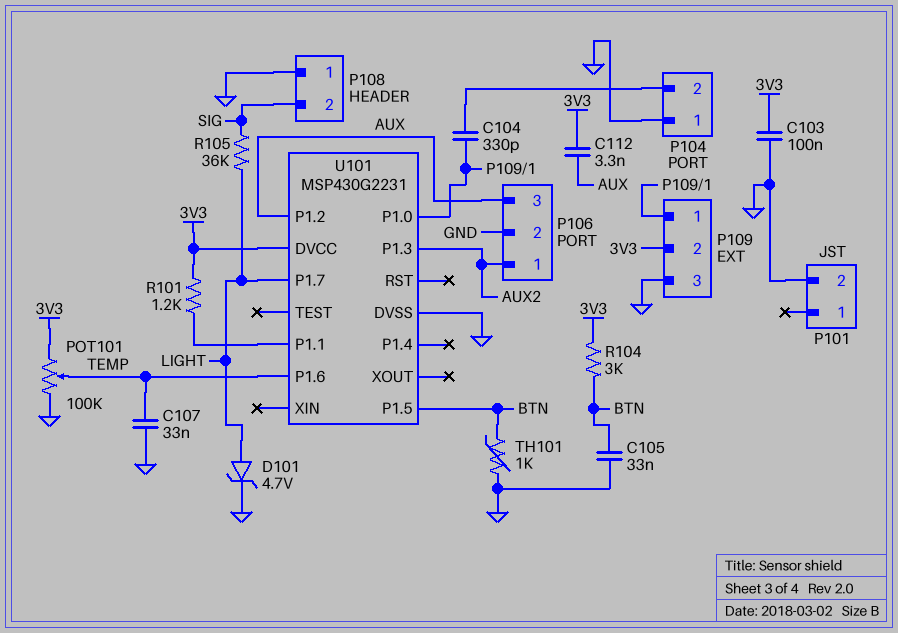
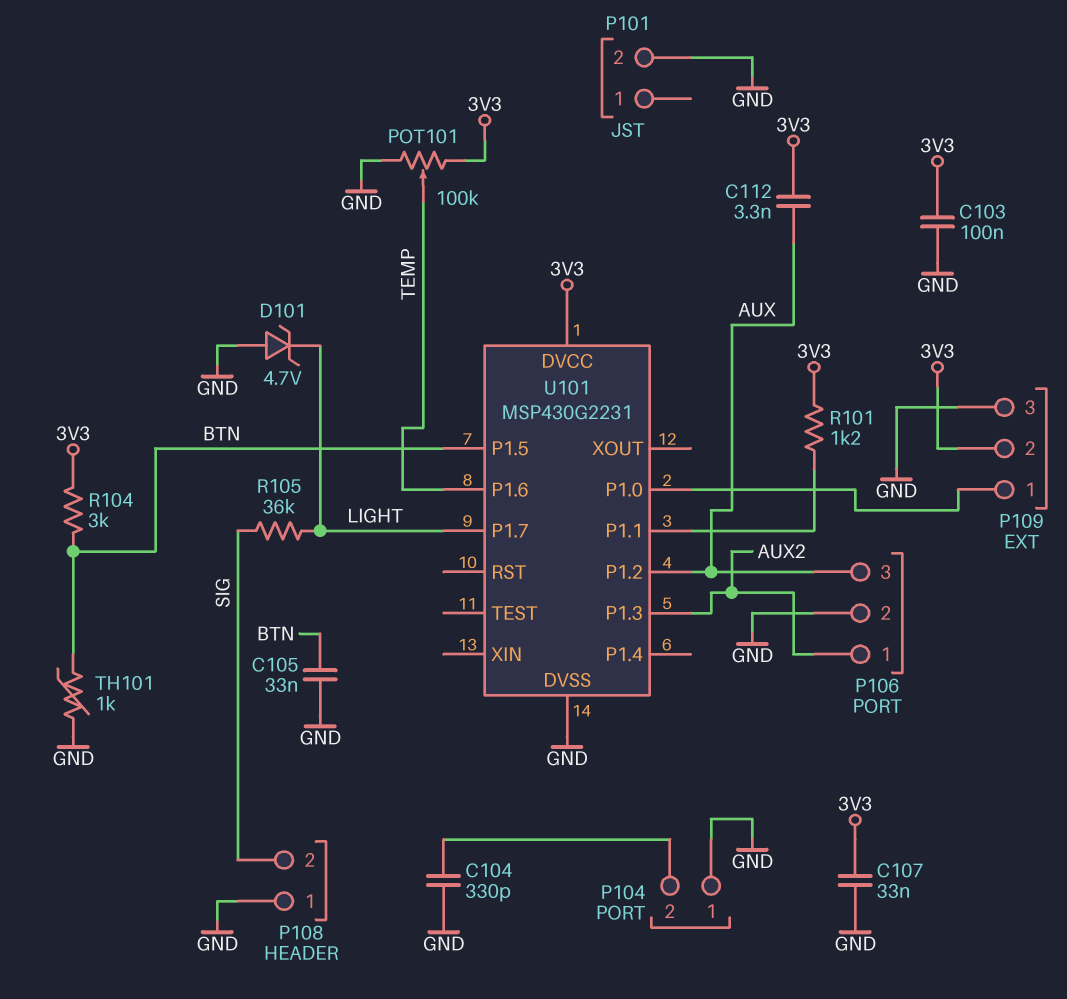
C104: 330pF (P104/2, P109/1) -> 330pF (GND, P104/2)
C107: 33nF (GND, TEMP) -> 33nF (3V3, GND)
D101: zener 4.7V (A LIGHT, K GND) -> zener 4.7V (A GND, K LIGHT)

